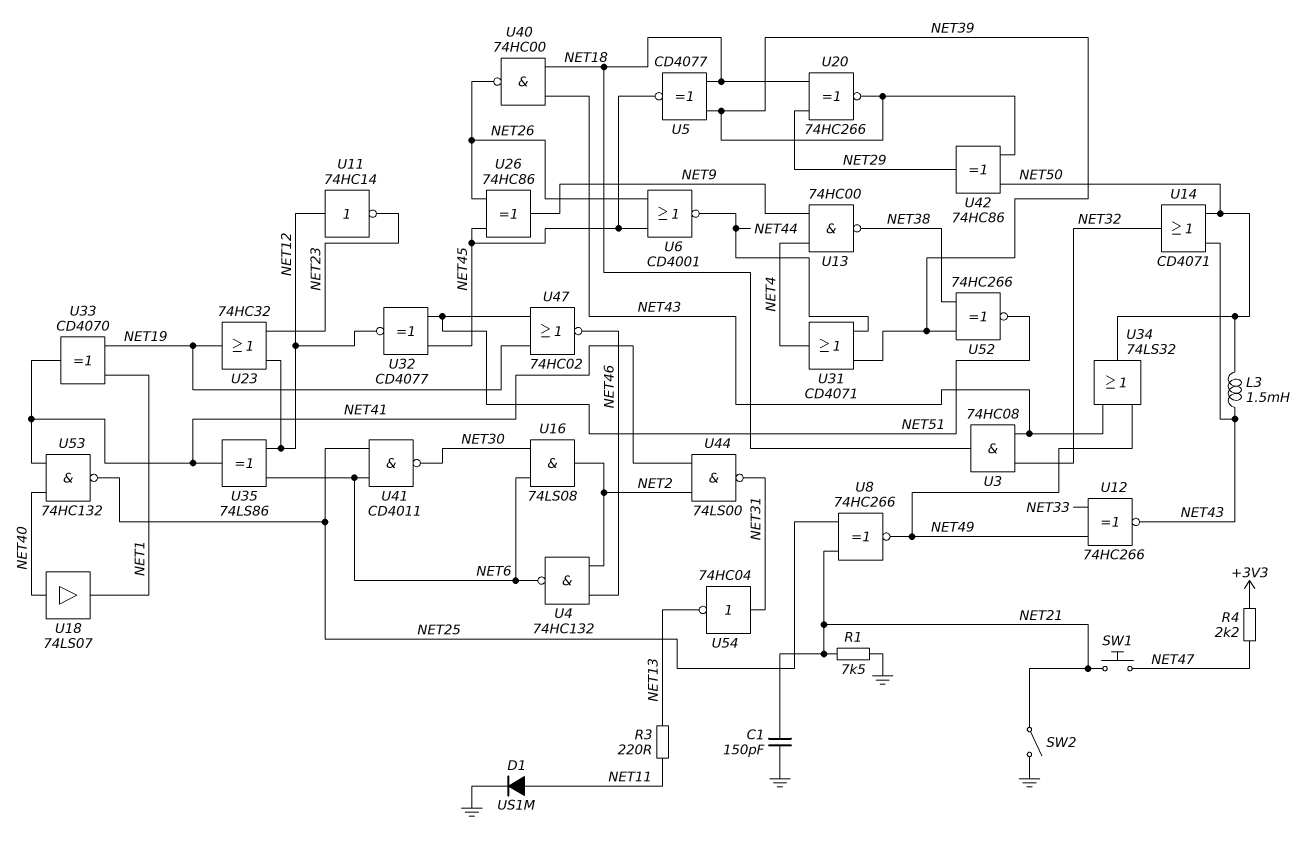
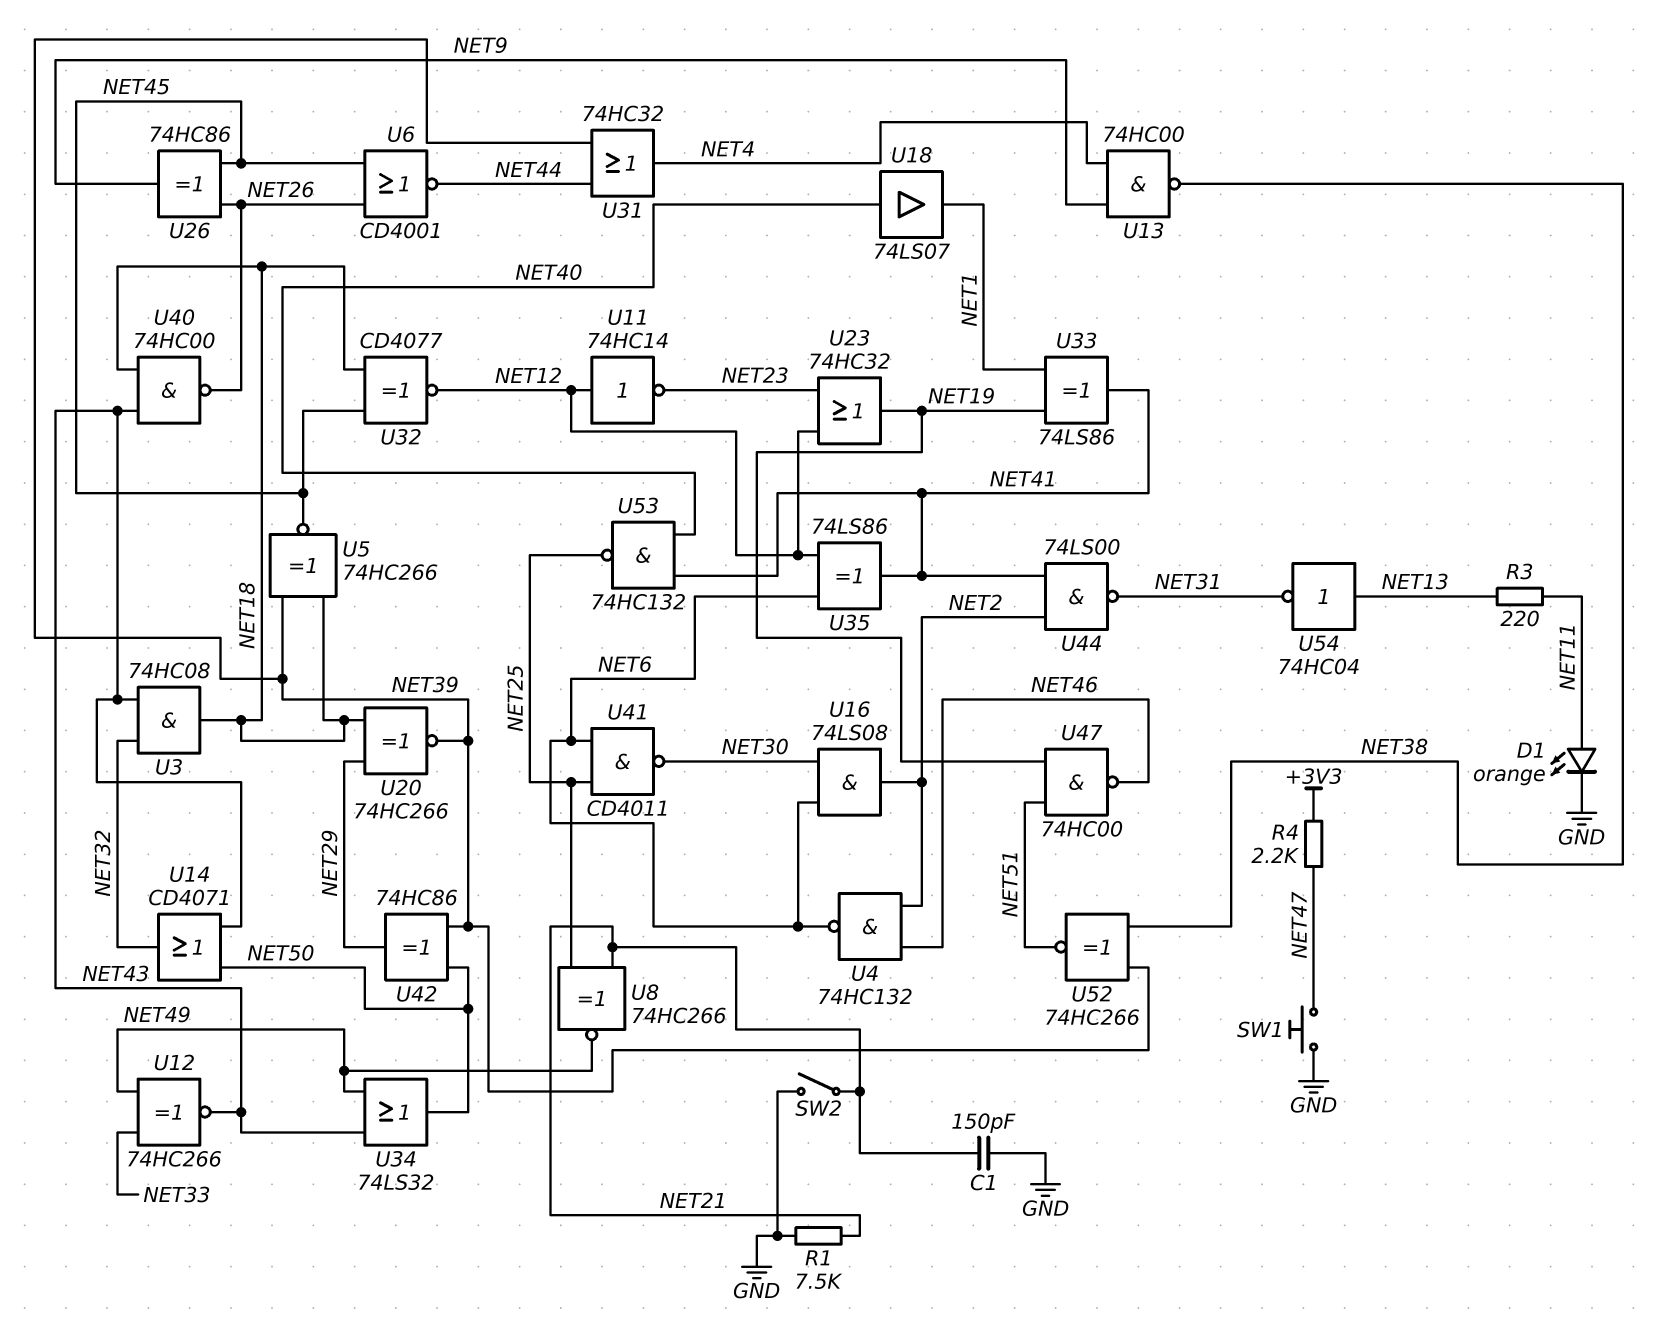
D1: diode US1M (A NET11, K GND) -> LED orange (A NET11, K GND)
L3: 1.5mH (NET43, NET50) -> none
SW1: button (NET21, NET47) -> button (GND, NET47)
U5: XNOR CD4077 (in NET18, in NET39, out NET45) -> XNOR 74HC266 (in NET18, in NET39, out NET45)
U31: OR CD4071 (in NET39, in NET44, out NET4) -> OR 74HC32 (in NET39, in NET44, out NET4)
U32: XNOR CD4077 (in NET45, in NET51, out NET12) -> XNOR CD4077 (in NET18, in NET45, out NET12)
U33: XOR CD4070 (in NET1, in NET19, out NET41) -> XOR 74LS86 (in NET1, in NET19, out NET41)
U47: NOR 74HC02 (in NET19, in NET51, out NET46) -> NAND 74HC00 (in NET19, in NET51, out NET46)
U54: NOT 74HC04 (in NET31, out NET13) -> NOT 74HC04 (in NET13, out NET31)

